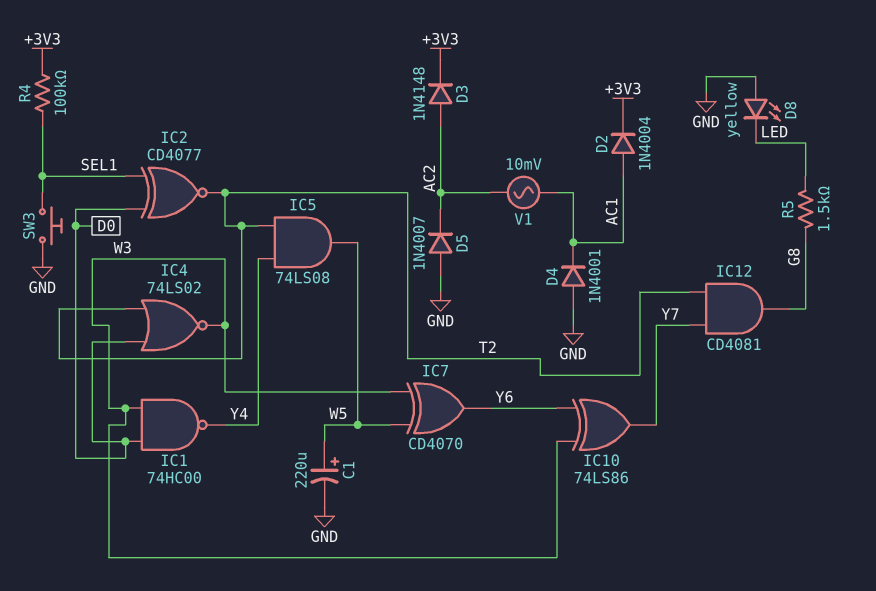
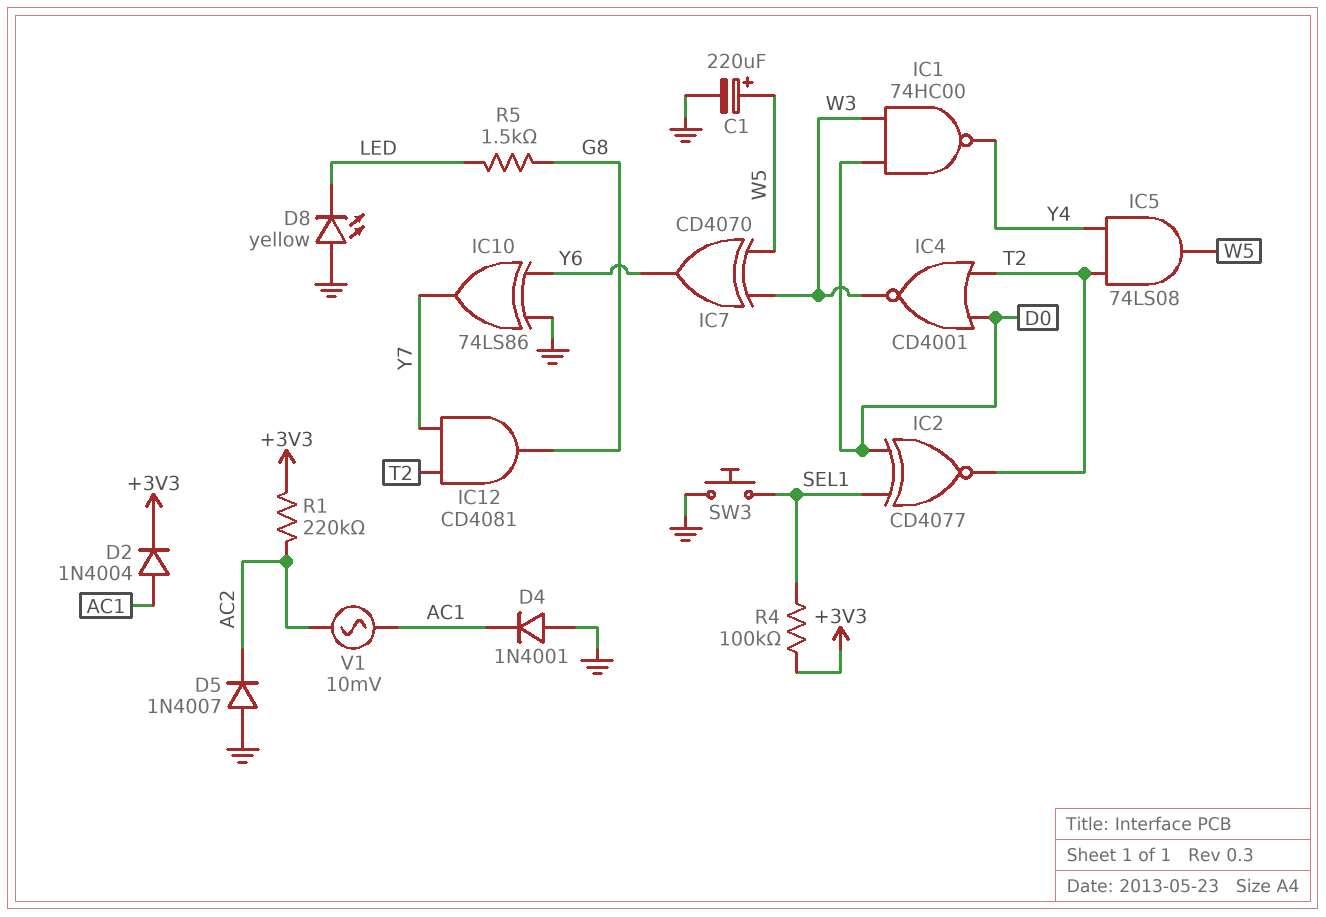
D3: diode 1N4148 (A AC2, K +3V3) -> none
IC4: NOR 74LS02 (in D0, in T2, out W3) -> NOR CD4001 (in D0, in T2, out W3)
IC10: XOR 74LS86 (in W3, in Y6, out Y7) -> XOR 74LS86 (in GND, in Y6, out Y7)
R1: none -> 220k (+3V3, AC2)

